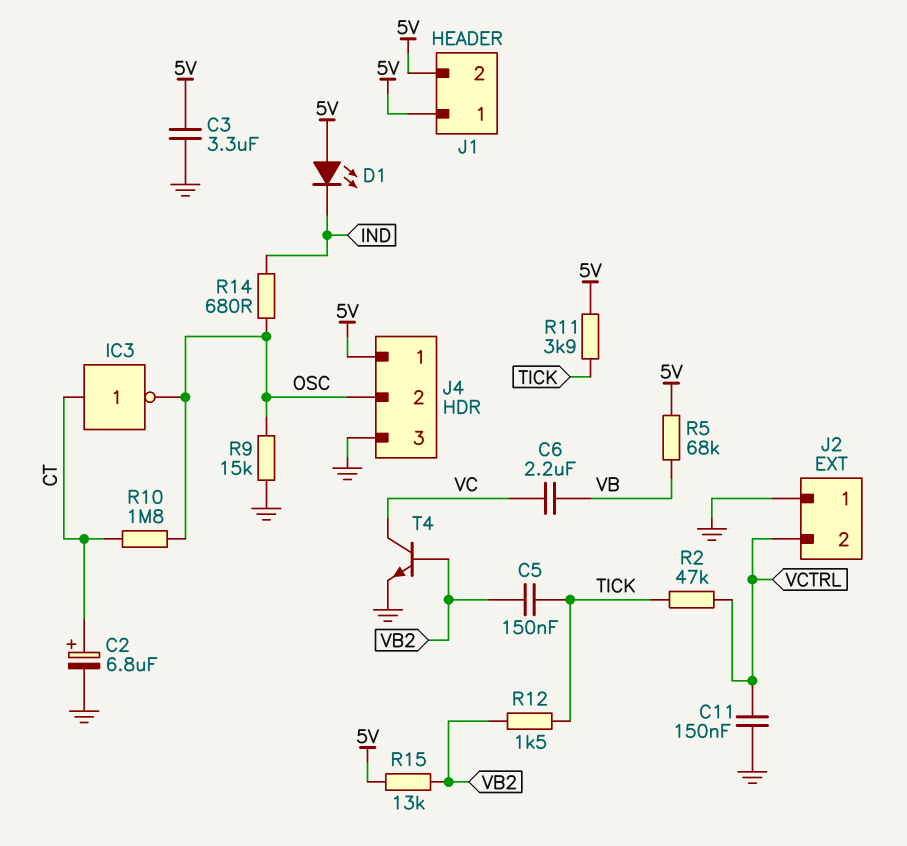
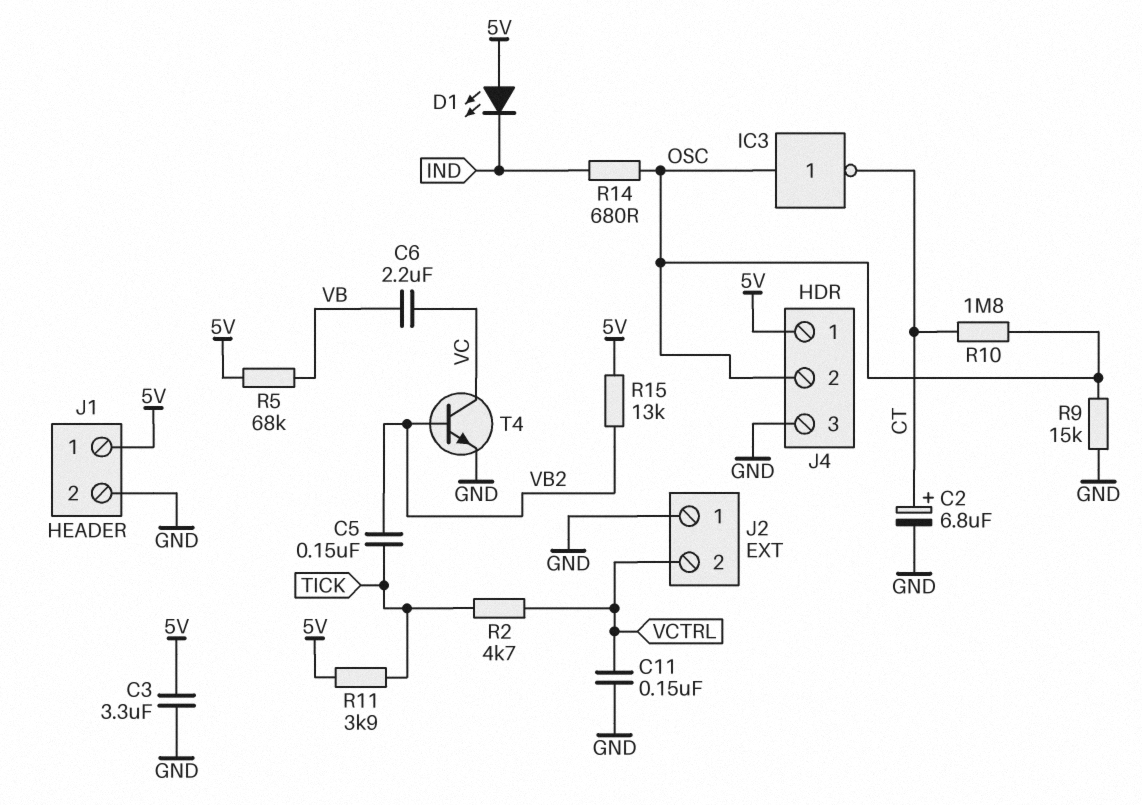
IC3: NOT (in CT, out OSC) -> NOT (in OSC, out CT)
J1 pin 2: 5V -> GND
R2: 47k (TICK, VCTRL) -> 4.7k (TICK, VCTRL)
R12: 1.5k (TICK, VB2) -> none

